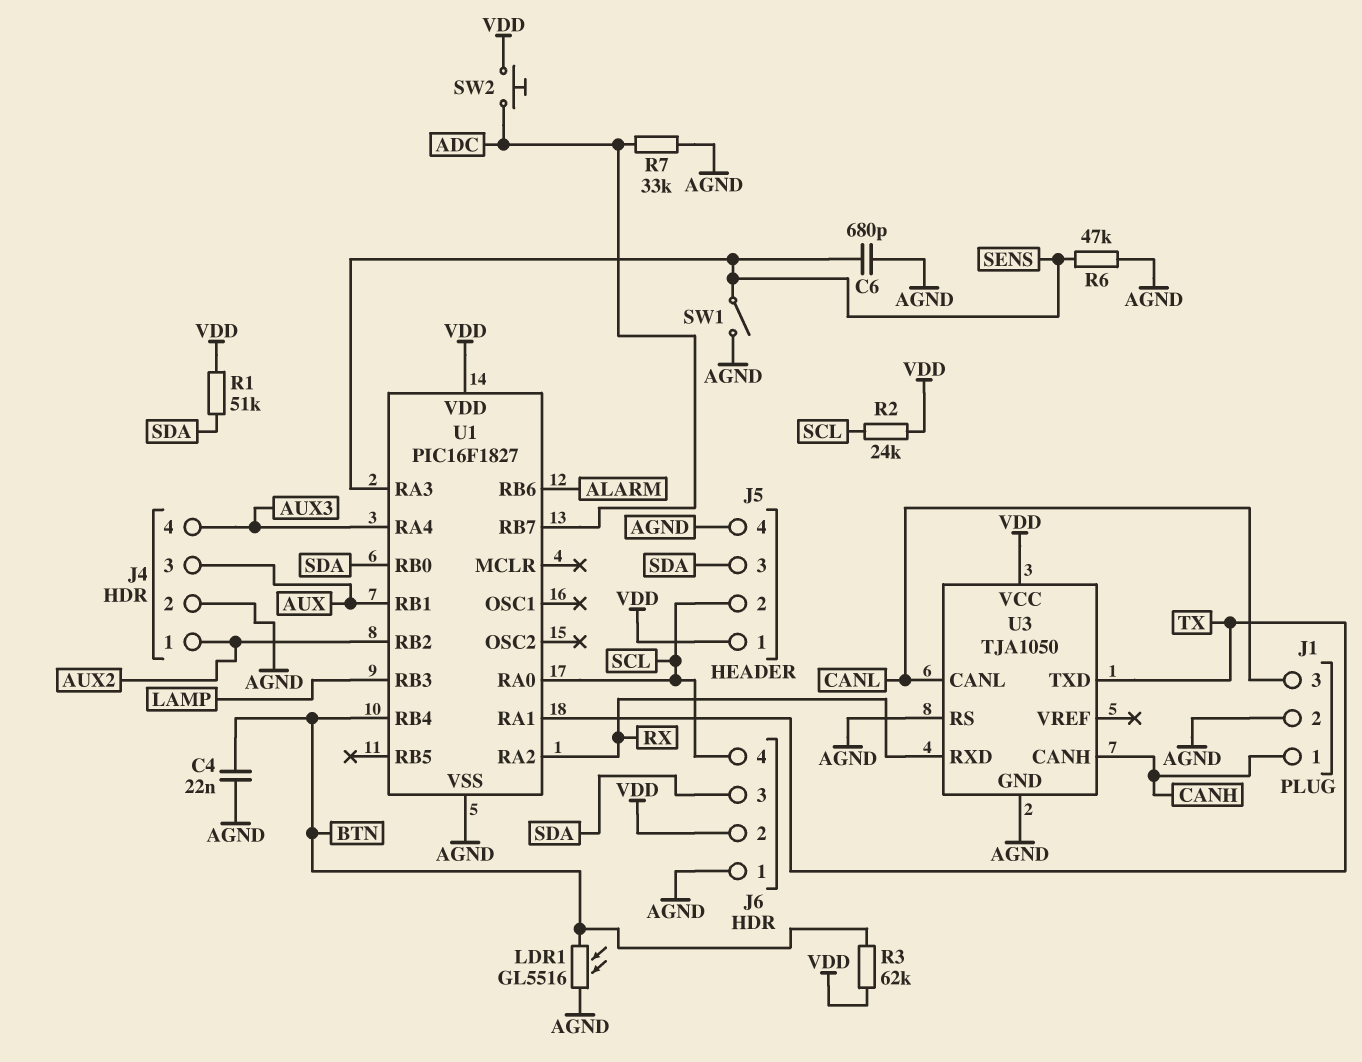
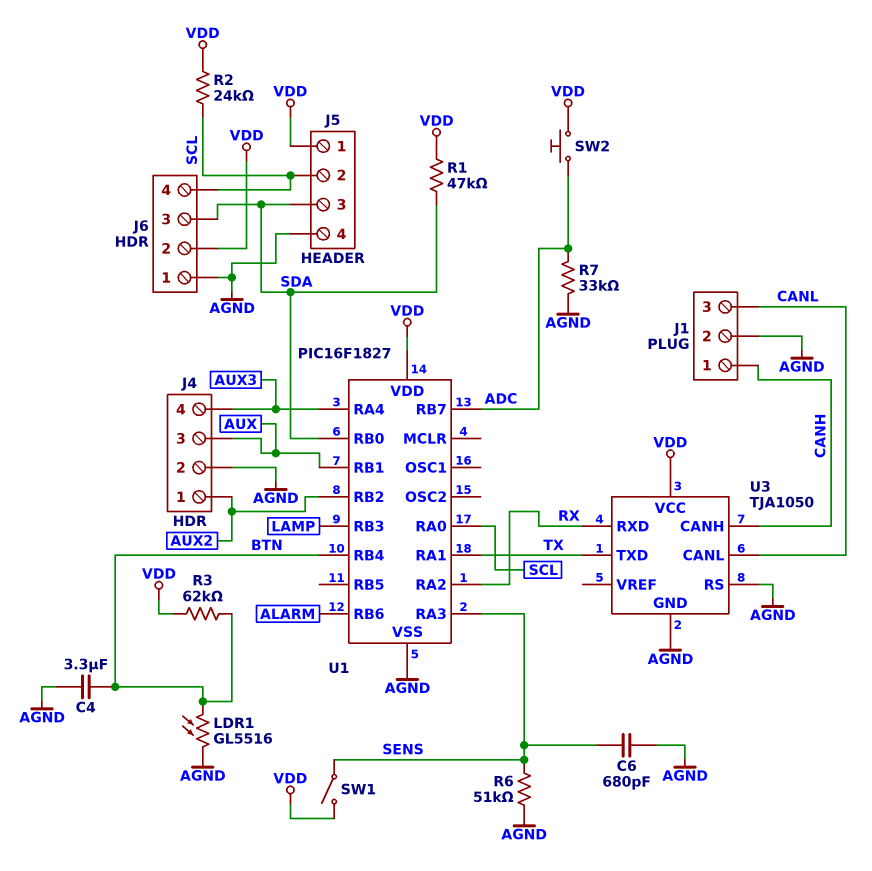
C4: 22nF (AGND, BTN) -> 3.3uF (AGND, BTN)
R1: 51k (SDA, VDD) -> 47k (SDA, VDD)
R6: 47k (AGND, SENS) -> 51k (AGND, SENS)
SW1: switch (AGND, SENS) -> switch (SENS, VDD)

